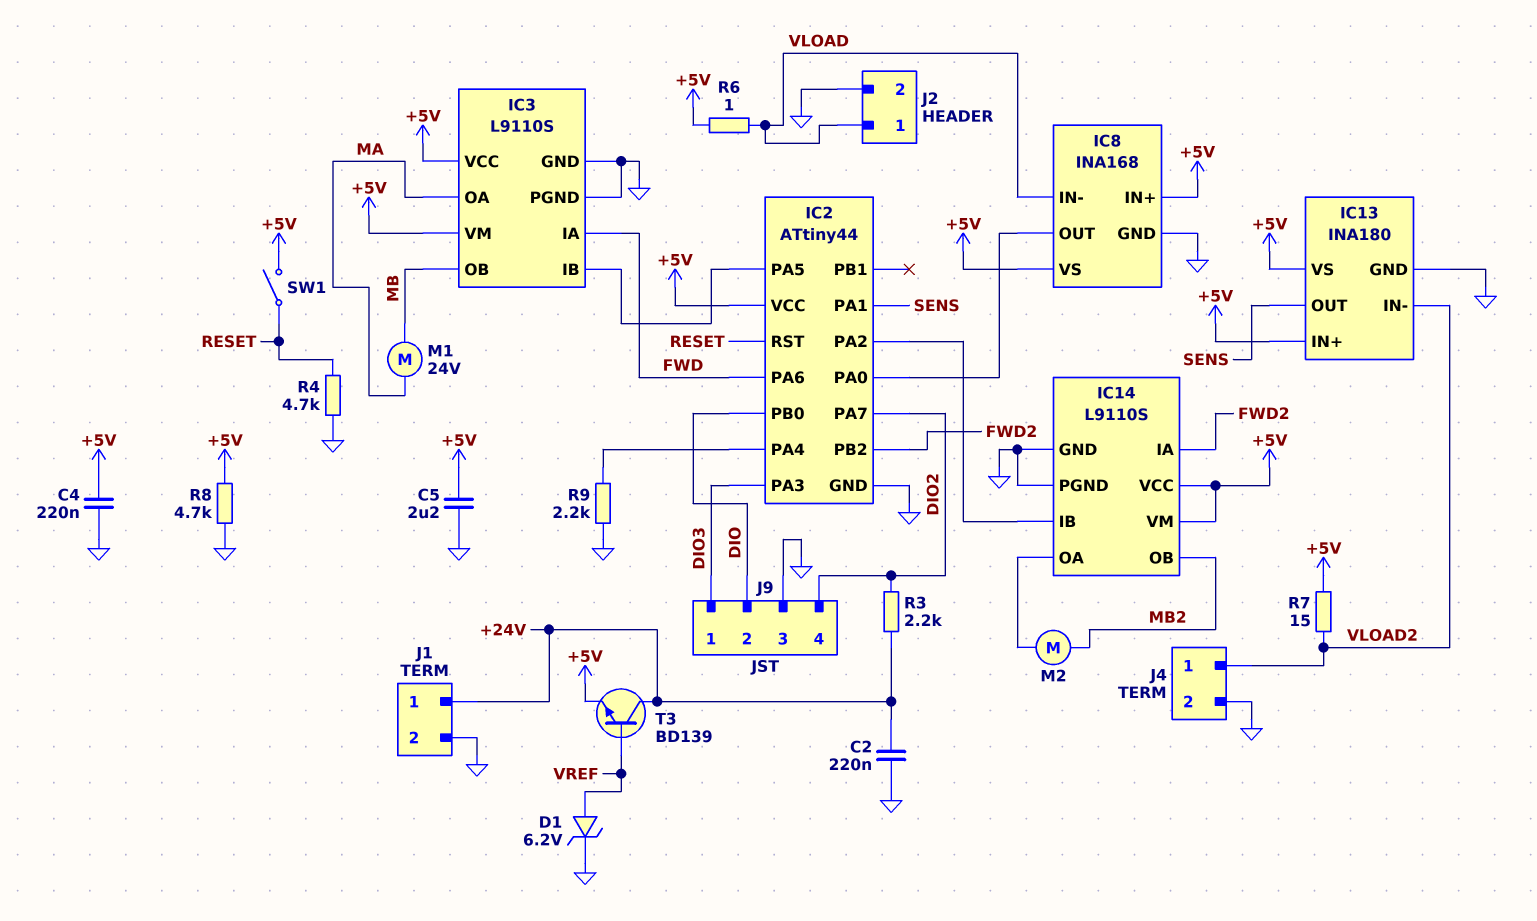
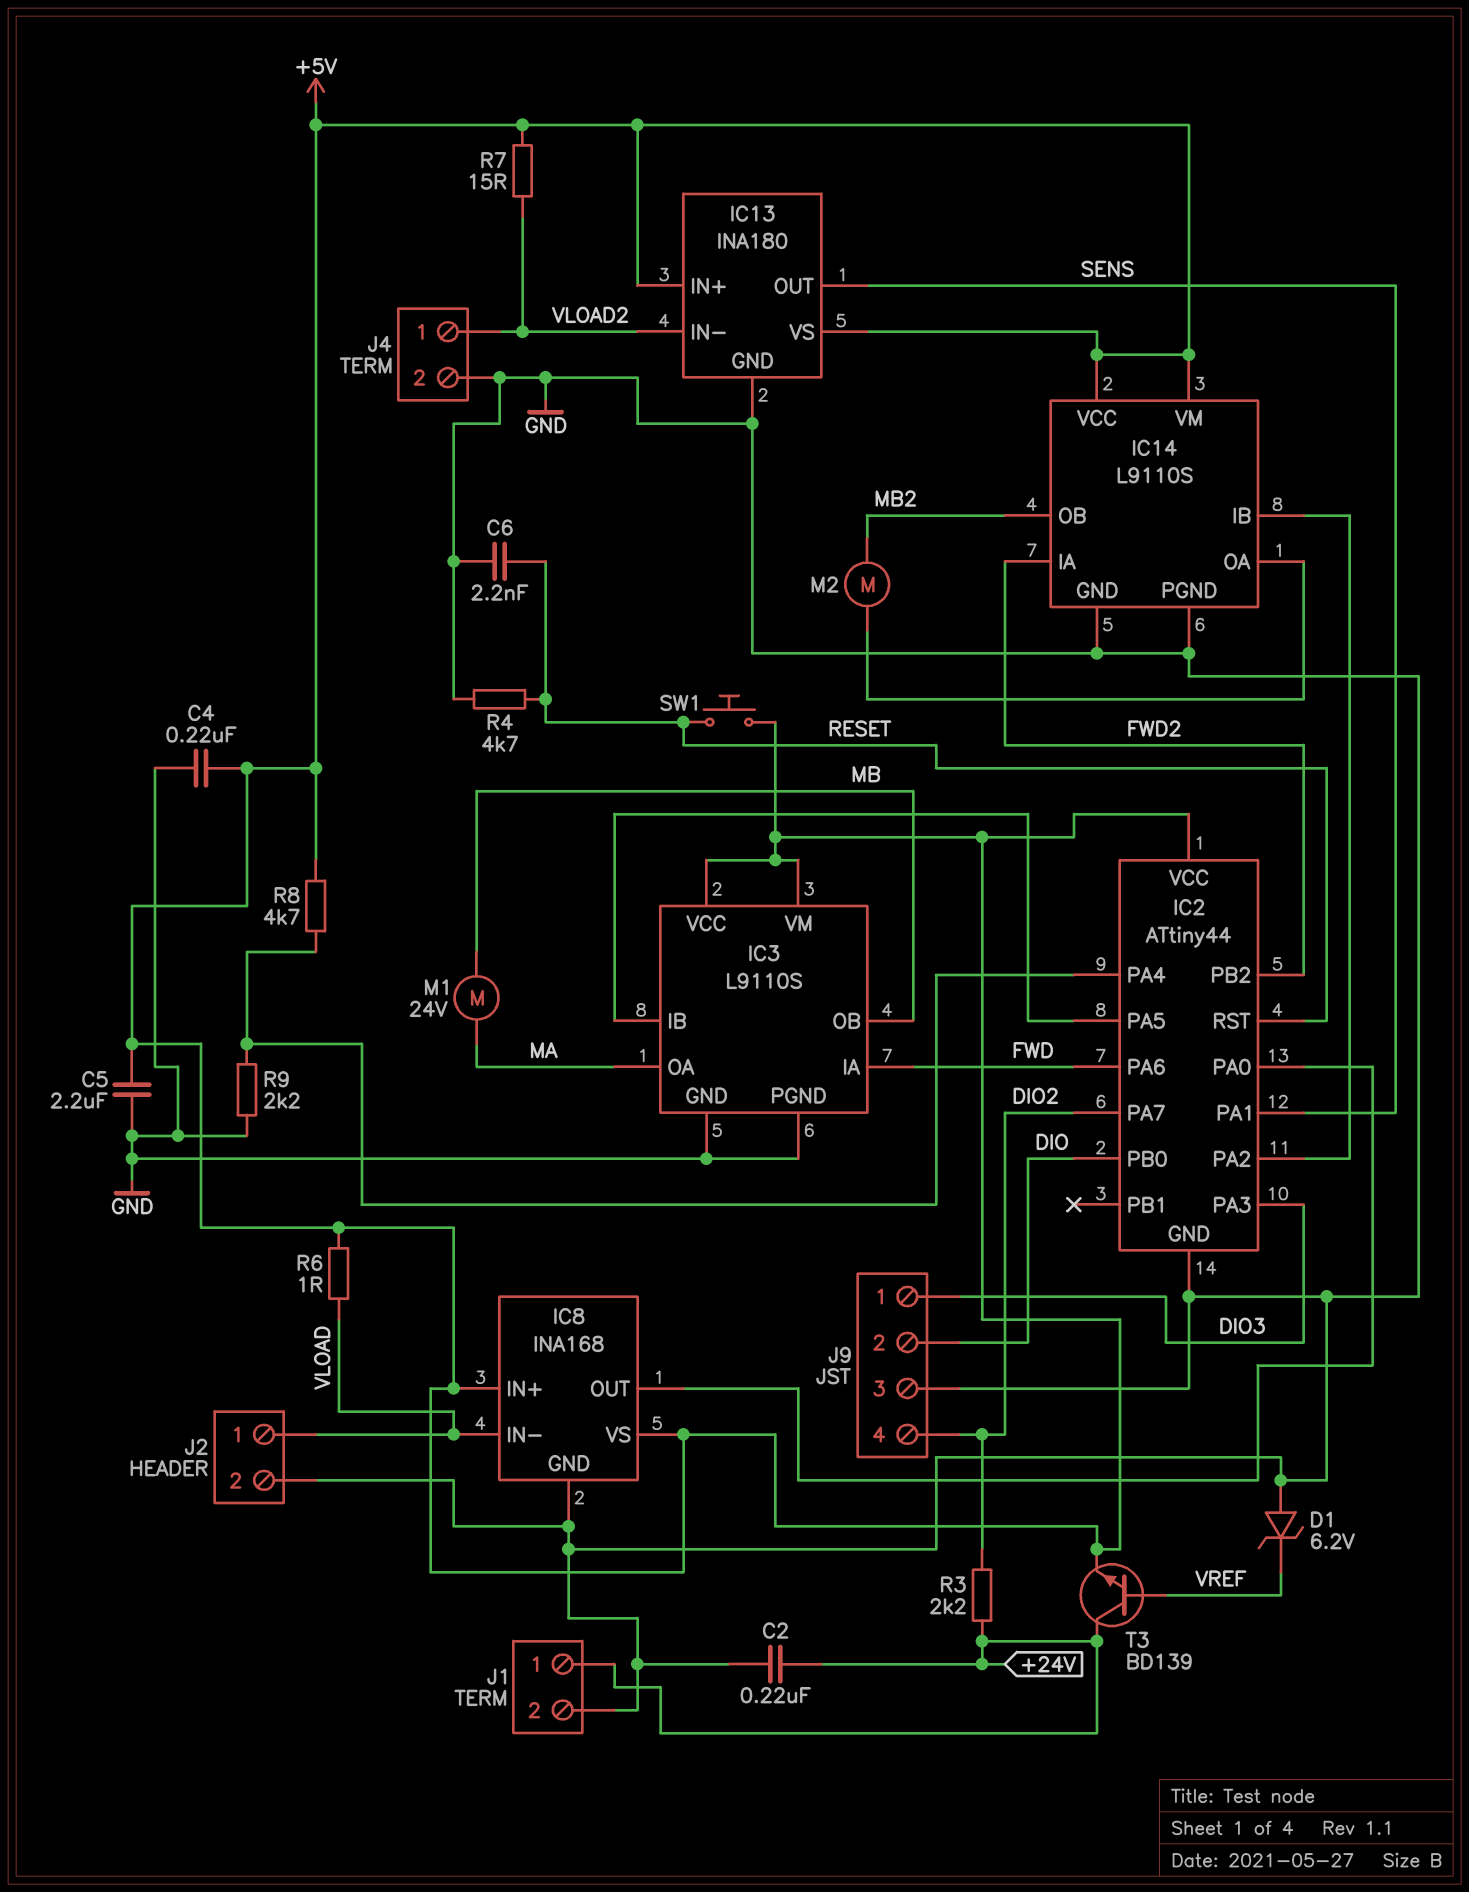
C6: none -> 2.2nF (GND, RESET)
D1: zener 6.2V (A VREF, K GND) -> zener 6.2V (A GND, K VREF)
R8: 4.7k (+5V, GND) -> 4.7k (+5V, IC2/PA4)
SW1: switch (+5V, RESET) -> button (+5V, RESET)

